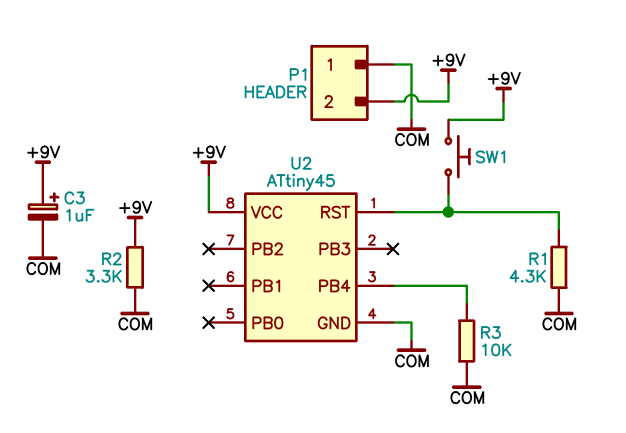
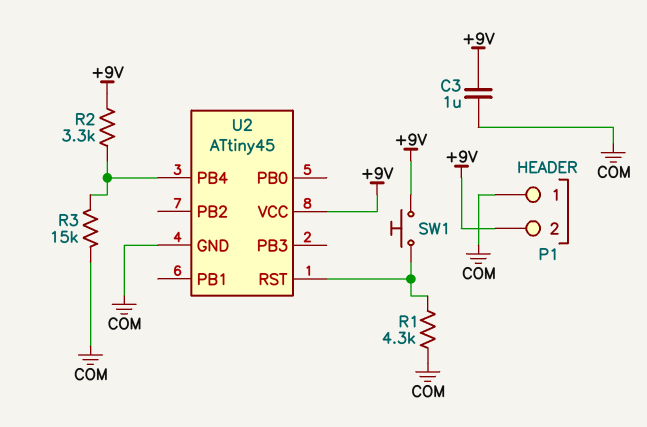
C3: 1uF (plus +9V, minus COM) -> 1uF (+9V, COM)
R2: 3.3k (+9V, COM) -> 3.3k (+9V, U2/PB4)
R3: 10k (COM, U2/PB4) -> 15k (COM, U2/PB4)

